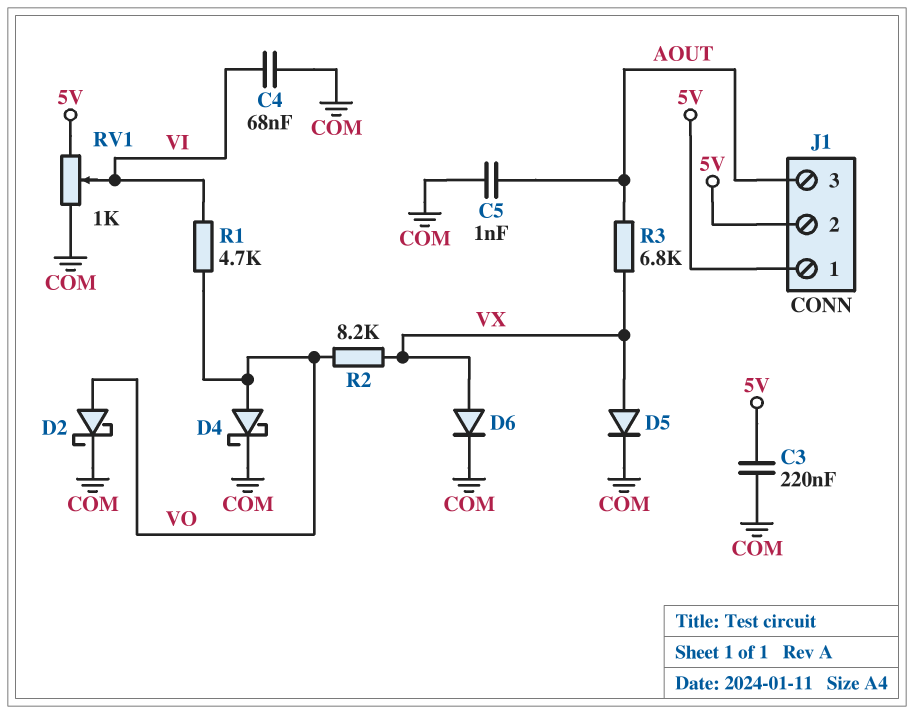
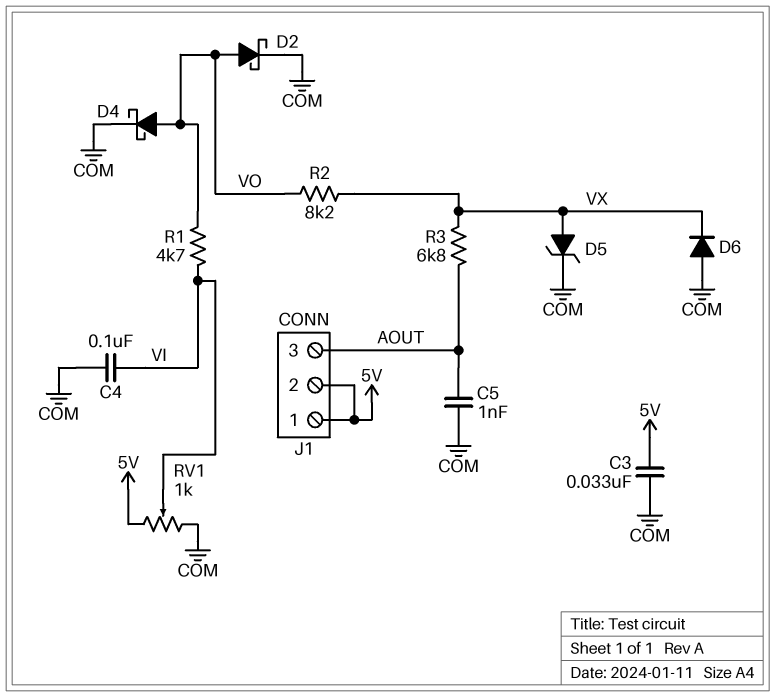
C3: 220nF (5V, COM) -> 33nF (5V, COM)
C4: 68nF (COM, VI) -> 100nF (COM, VI)
D5: diode (A VX, K COM) -> zener (A VX, K COM)
D6: diode (A VX, K COM) -> diode (A COM, K VX)

